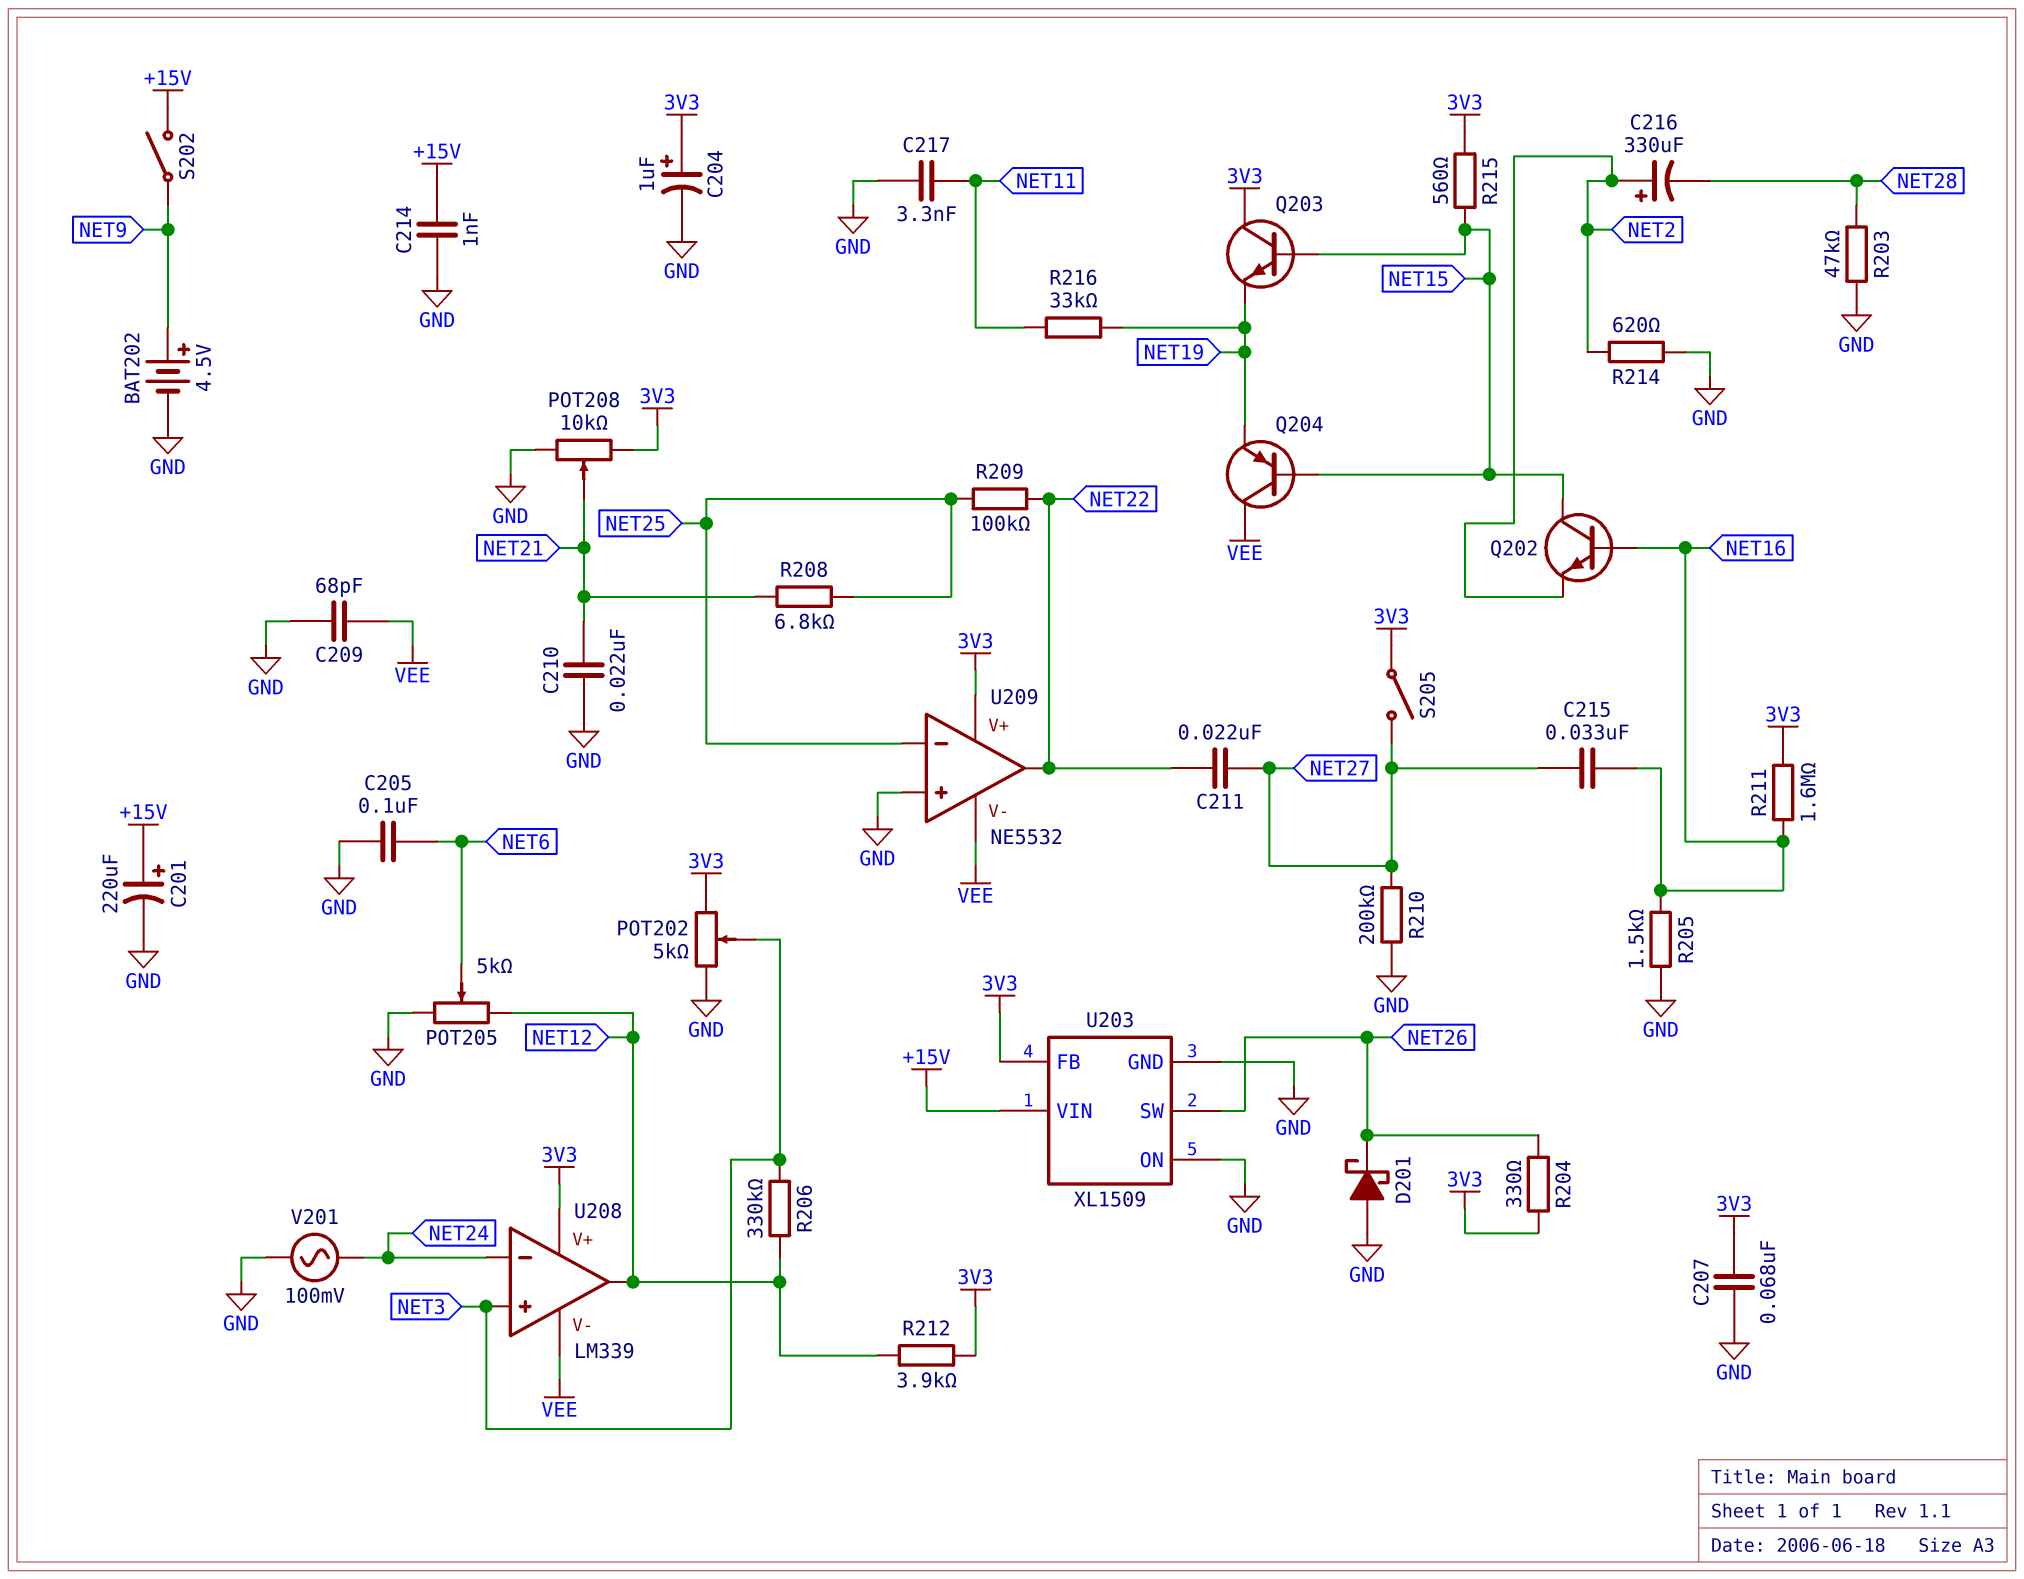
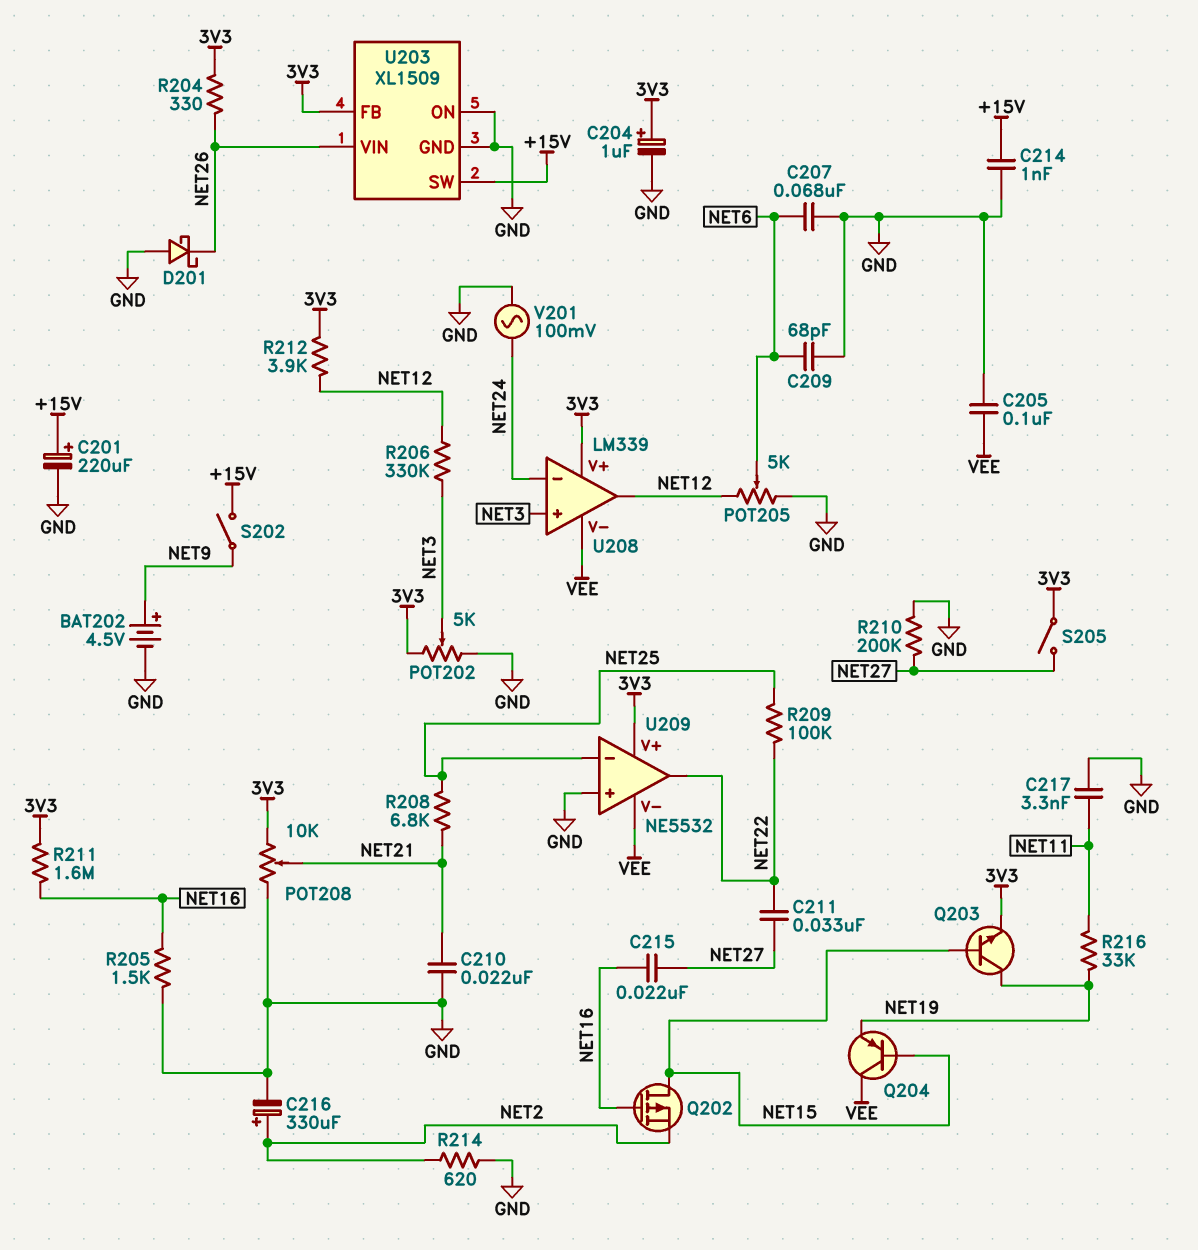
C205: 100nF (GND, NET6) -> 100nF (GND, VEE)
C207: 68nF (3V3, GND) -> 68nF (GND, NET6)
C209: 68pF (GND, VEE) -> 68pF (GND, NET6)
C211: 22nF (NET22, NET27) -> 33nF (NET22, NET27)
C215: 33nF (NET16, NET27) -> 22nF (NET16, NET27)
C216: 330uF (plus NET2, minus NET28) -> 330uF (plus NET2, minus GND)
Q202: NPN (B NET16, C NET15, E NET2) -> PMOS (G NET16, D NET15, S NET2)
Q203: NPN (B NET15, C 3V3, E NET19) -> NPN (B NET15, C NET19, E 3V3)
R203: 47k (GND, NET28) -> none
R215: 560 (3V3, NET15) -> none
U203 pin SW: NET26 -> +15V
U203 pin VIN: +15V -> NET26

